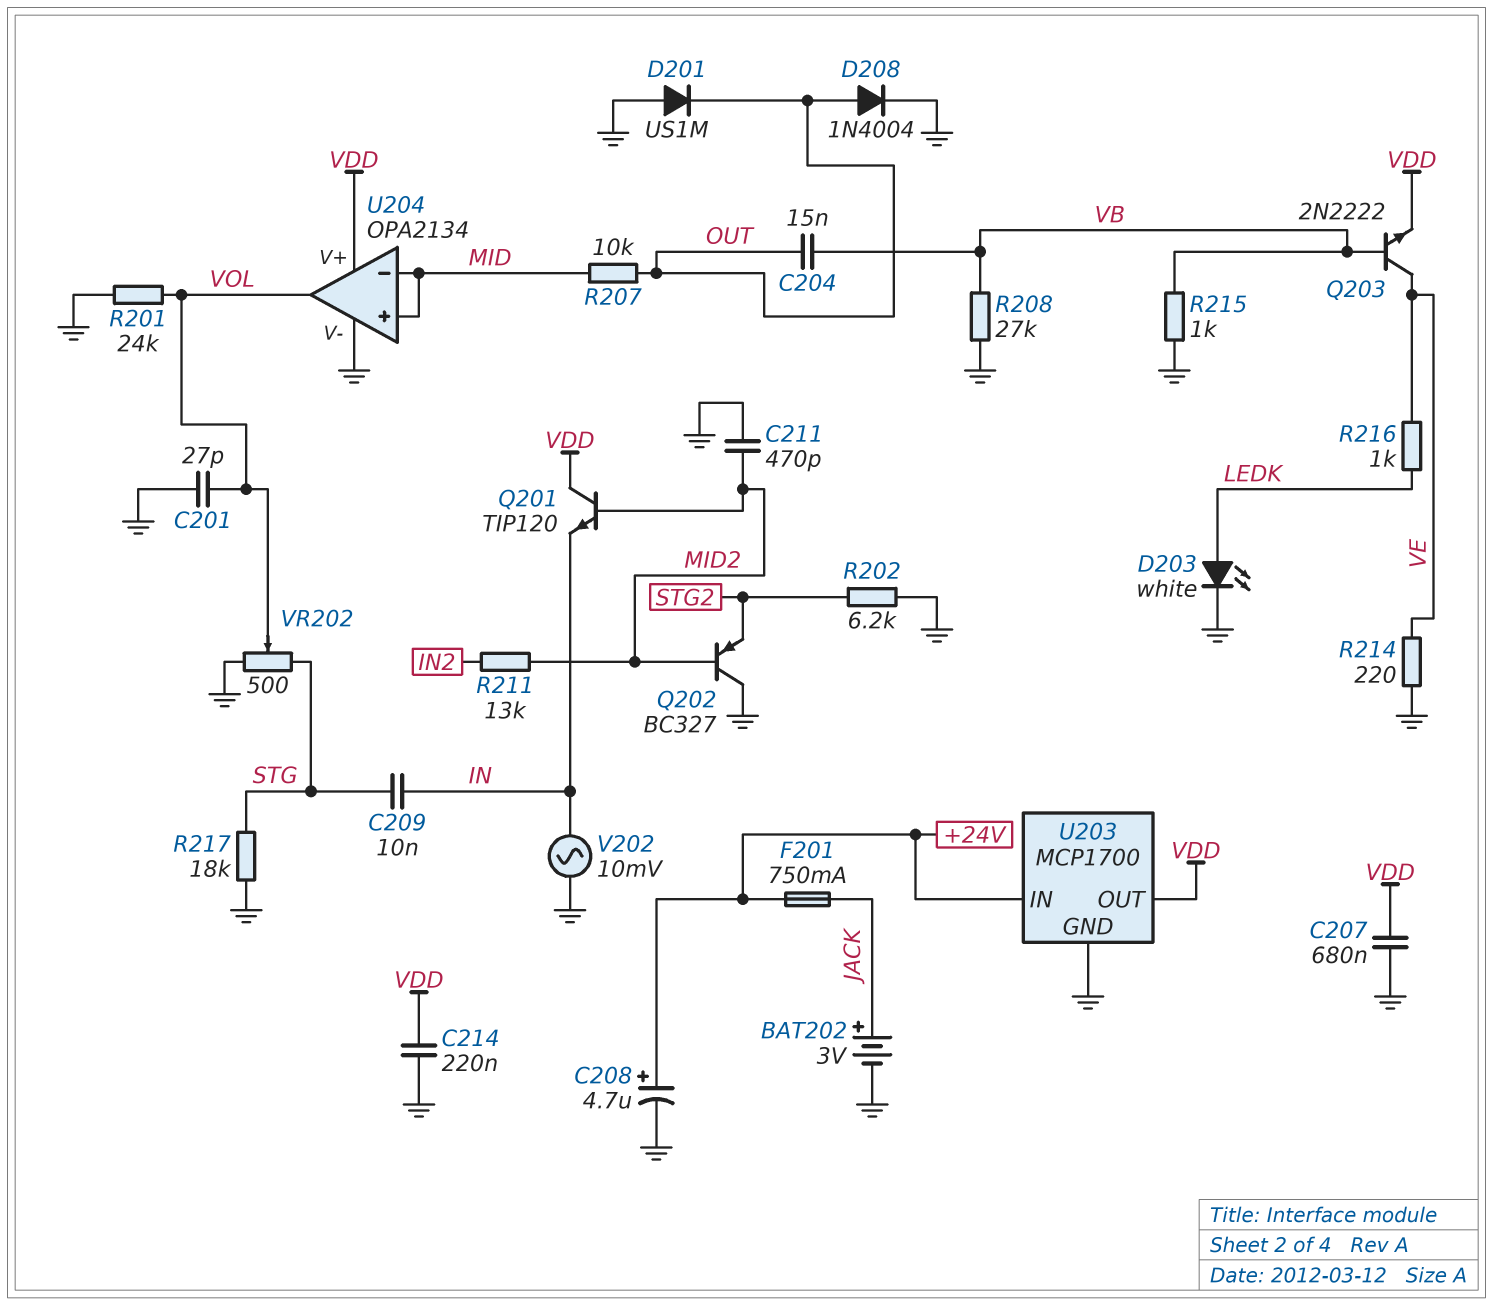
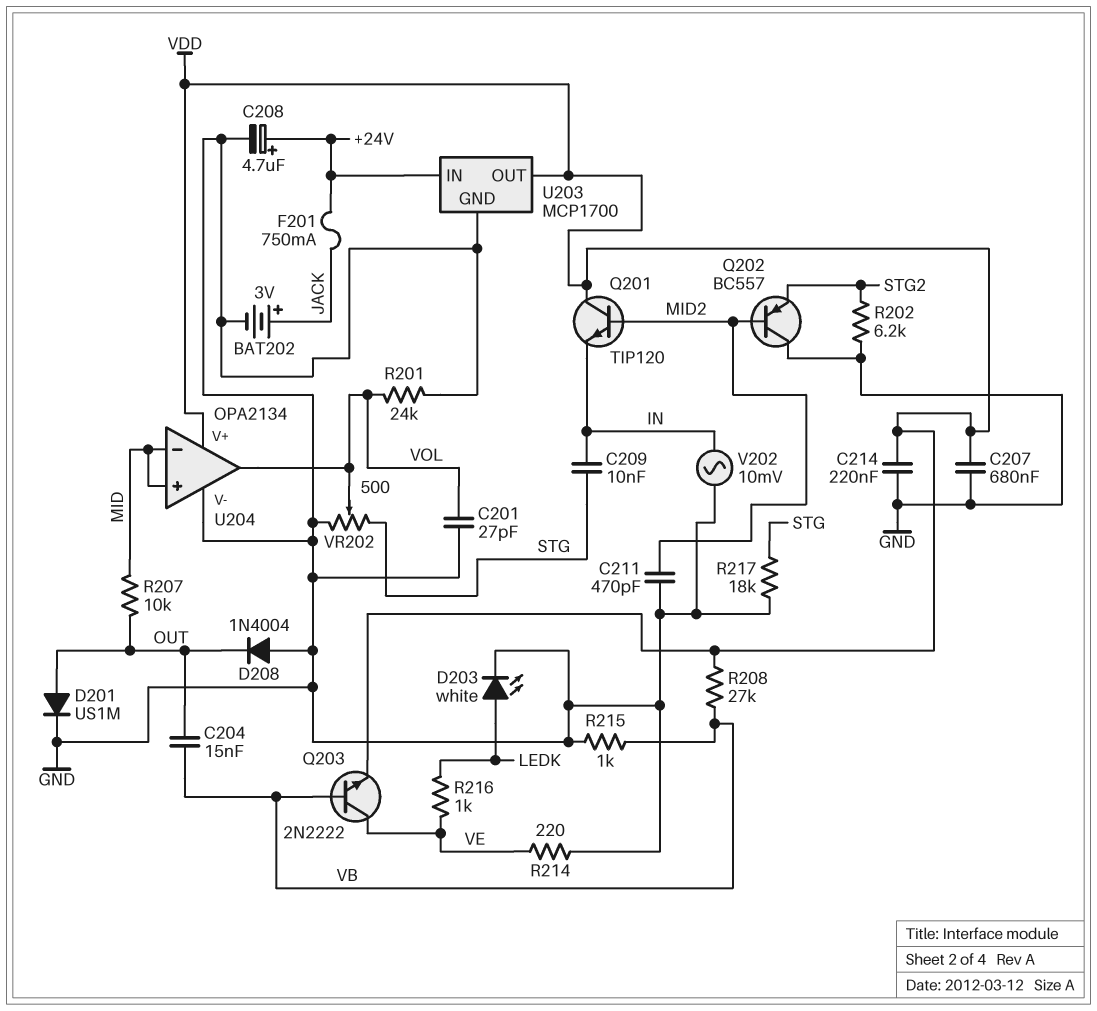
D201: diode US1M (A GND, K OUT) -> diode US1M (A OUT, K GND)
D208: diode 1N4004 (A OUT, K GND) -> diode 1N4004 (A GND, K OUT)
Q202: PNP BC327 (B MID2, C GND, E STG2) -> PNP BC557 (B MID2, C GND, E STG2)
R208: 27k (GND, VB) -> 27k (VB, VDD)
R211: 13k (IN2, MID2) -> none

